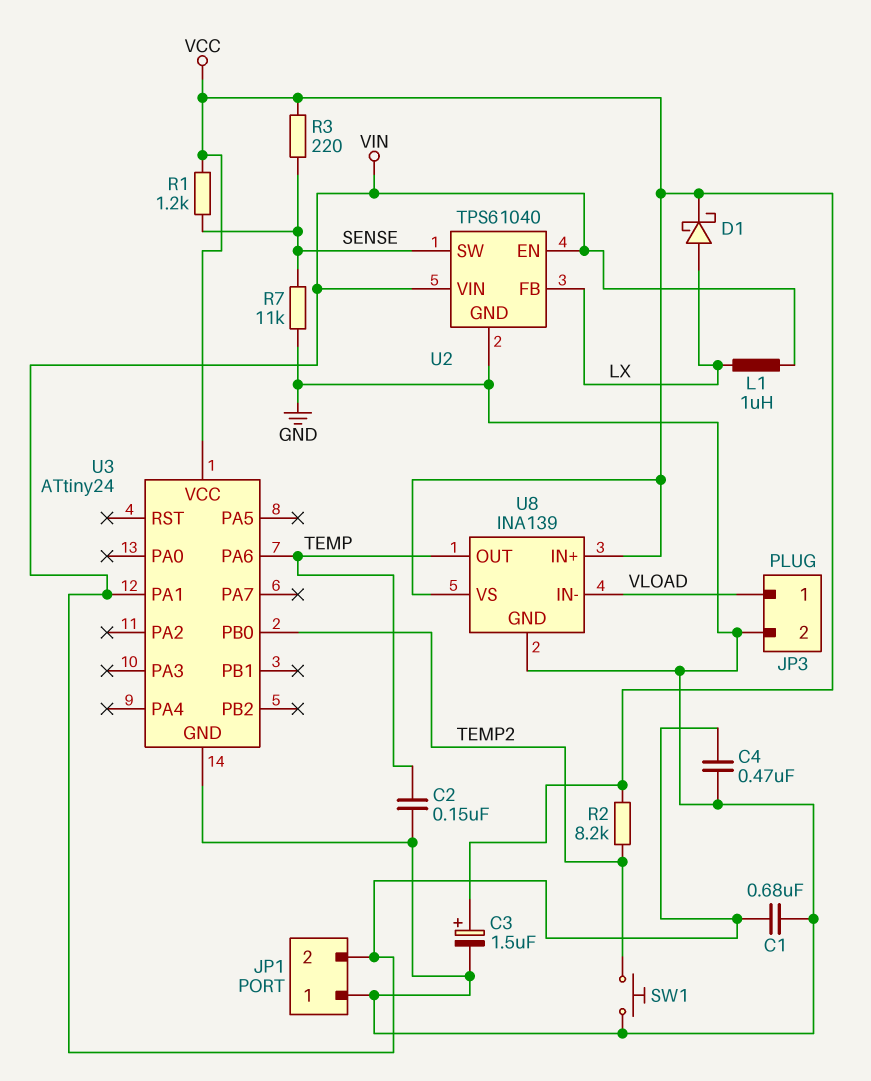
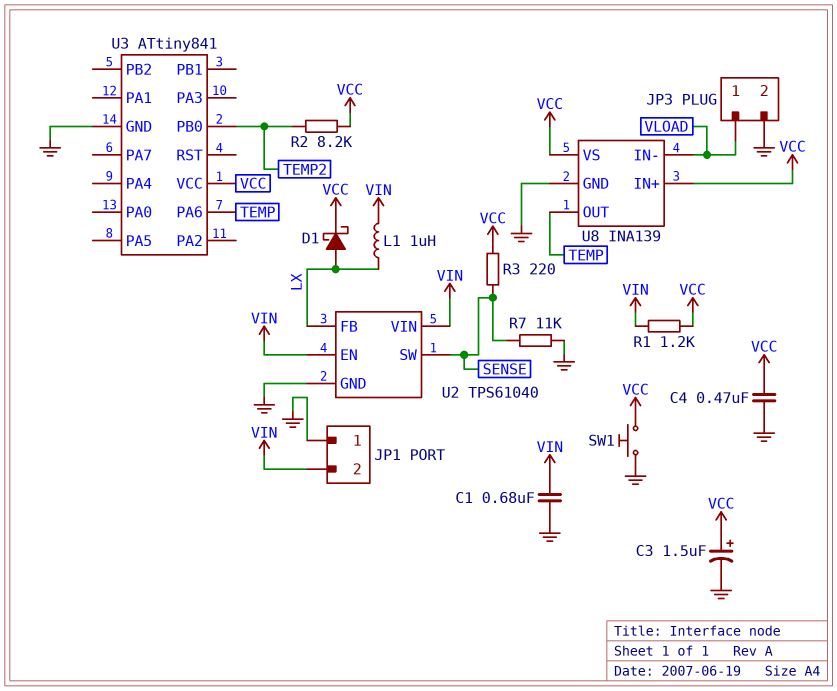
C2: 150nF (GND, TEMP) -> none
C4: 470nF (GND, VIN) -> 470nF (GND, VCC)
R1: 1.2k (SENSE, VCC) -> 1.2k (VCC, VIN)
SW1: button (GND, TEMP2) -> button (GND, VCC)
U3: ATtiny24 -> ATtiny841
U3 pin PA1: VIN -> none

